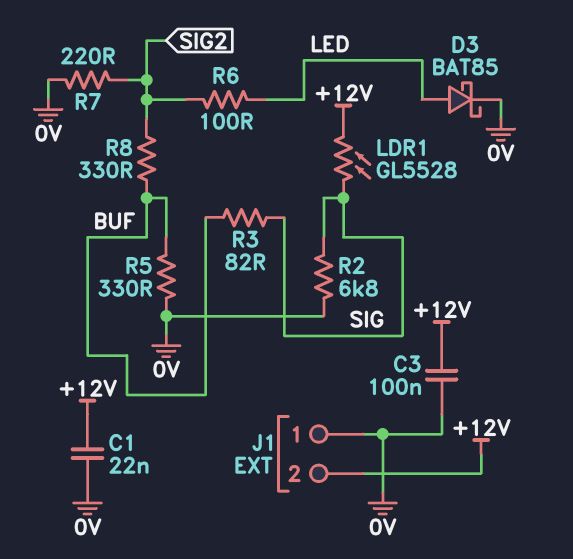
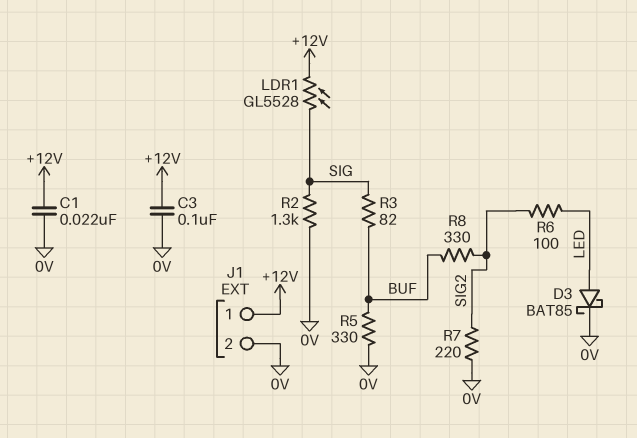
J1 pin 1: 0V -> +12V
J1 pin 2: +12V -> 0V
R2: 6.8k (0V, SIG) -> 1.3k (0V, SIG)

